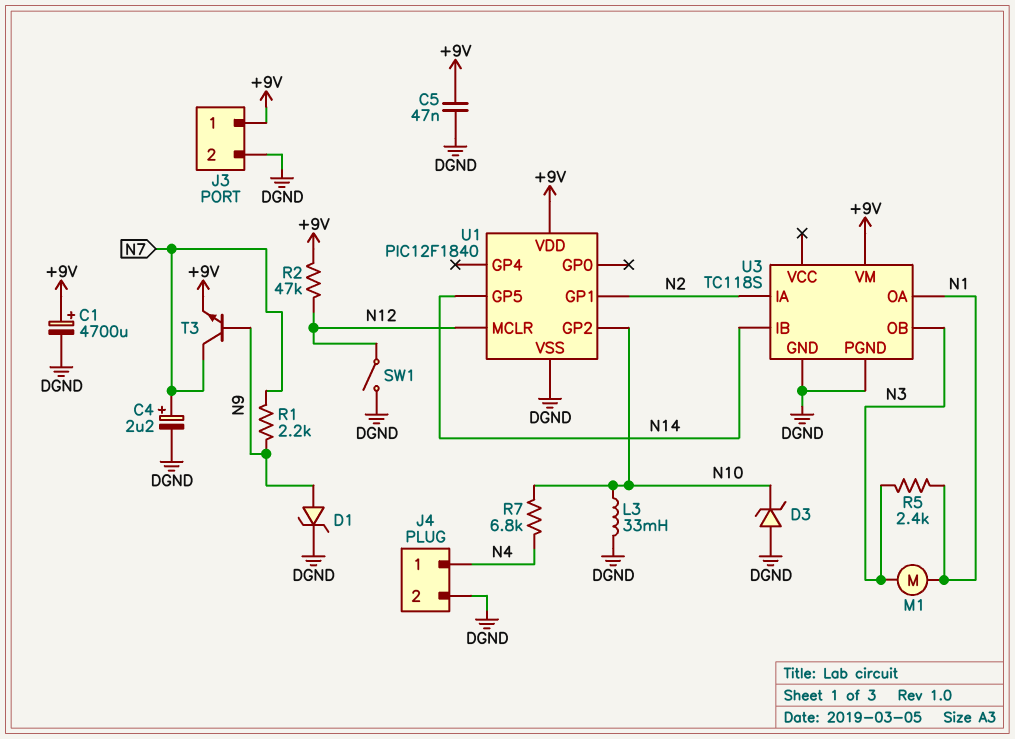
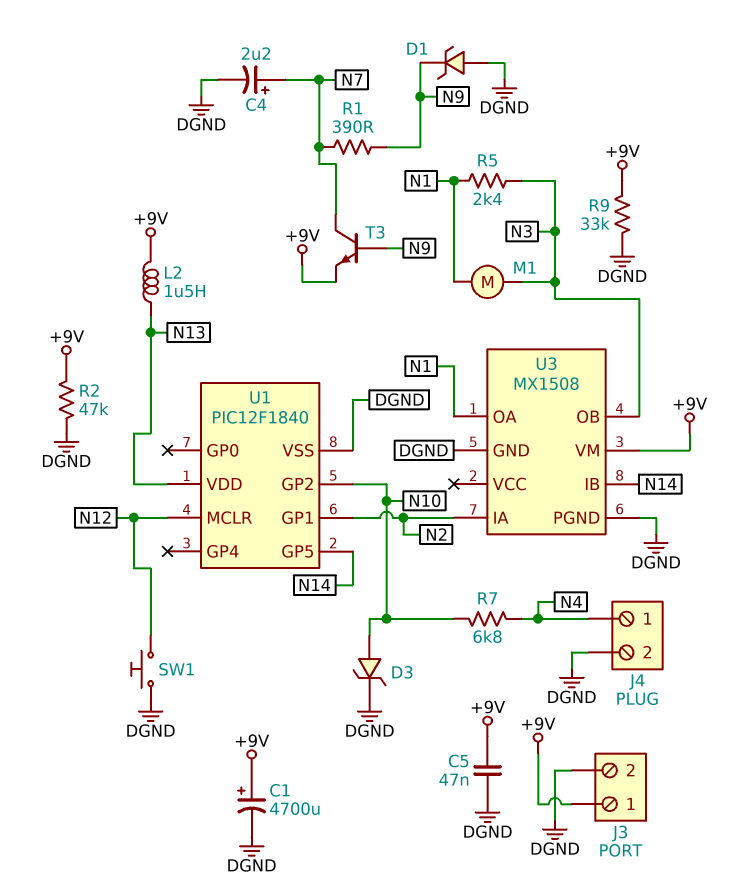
D1: zener (A N9, K DGND) -> zener (A DGND, K N9)
D3: zener (A DGND, K N10) -> zener (A N10, K DGND)
L2: none -> 1.5uH (+9V, N13)
L3: 33mH (DGND, N10) -> none
R1: 2.2k (N7, N9) -> 390 (N7, N9)
R2: 47k (+9V, N12) -> 47k (+9V, DGND)
R9: none -> 33k (+9V, DGND)
SW1: switch (DGND, N12) -> button (DGND, N12)
U1 pin VDD: +9V -> N13
U3: TC118S -> MX1508

